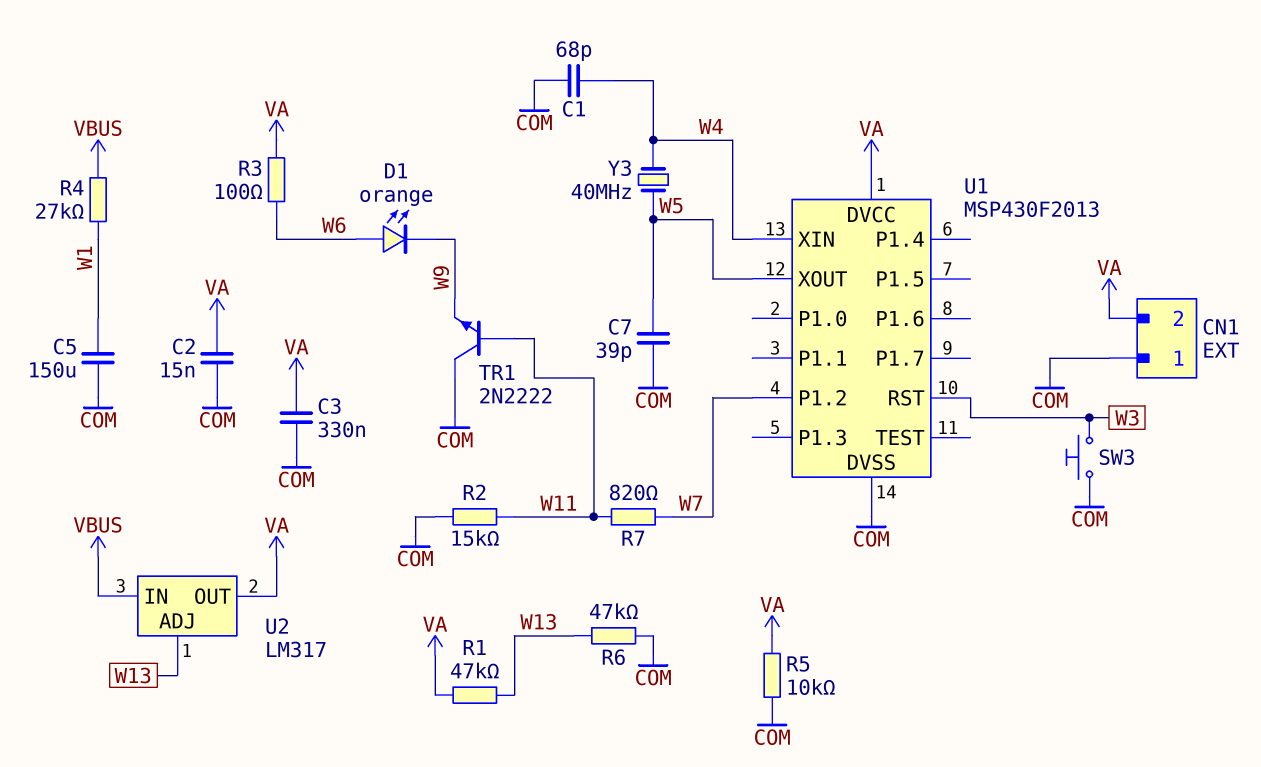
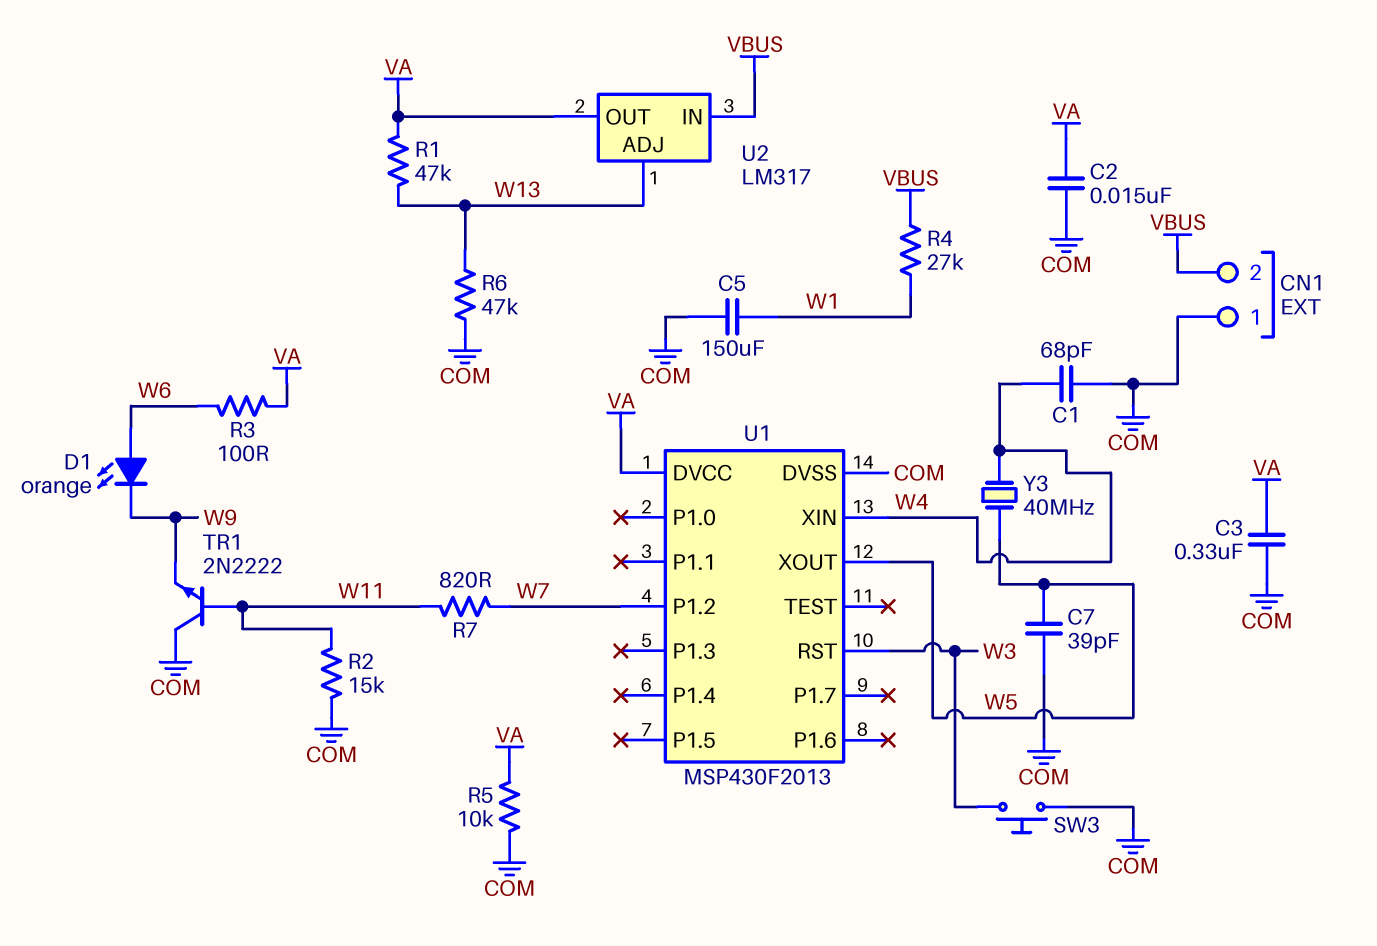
CN1 pin 2: VA -> VBUS

